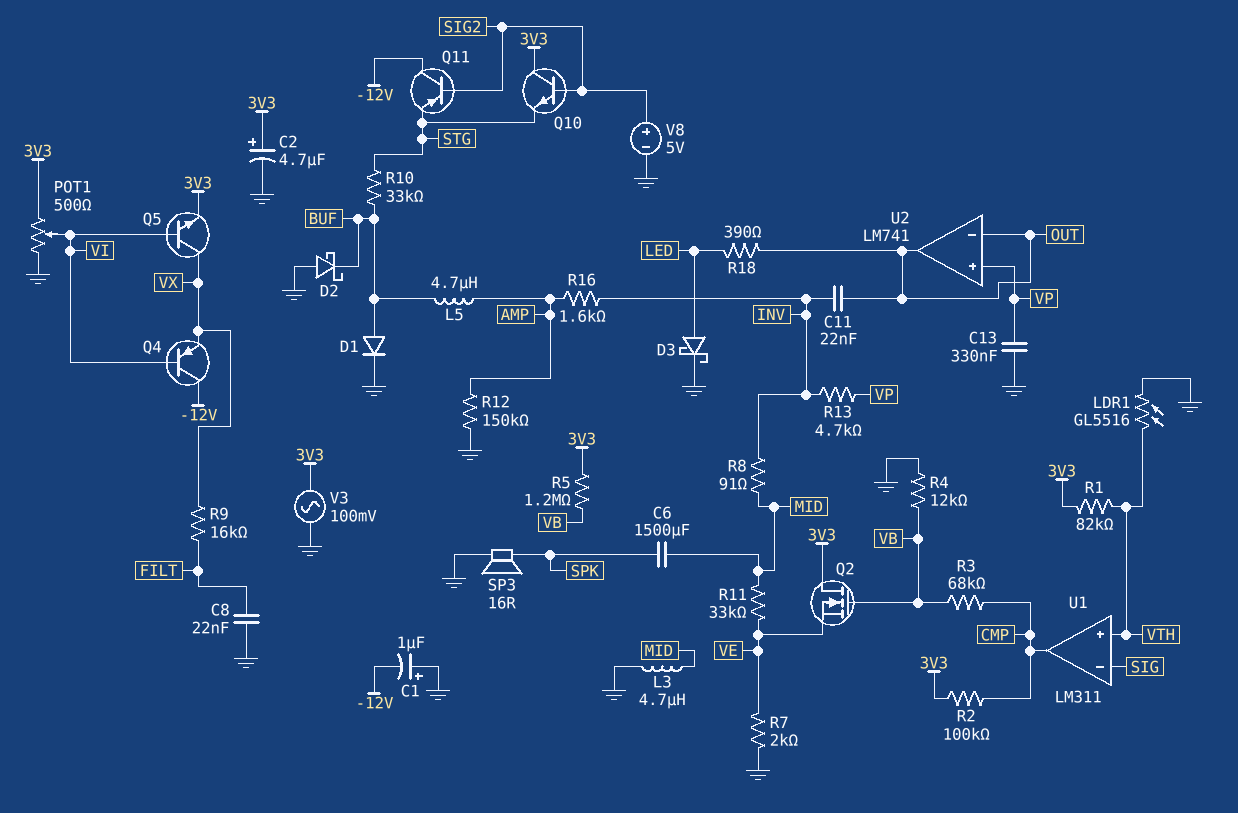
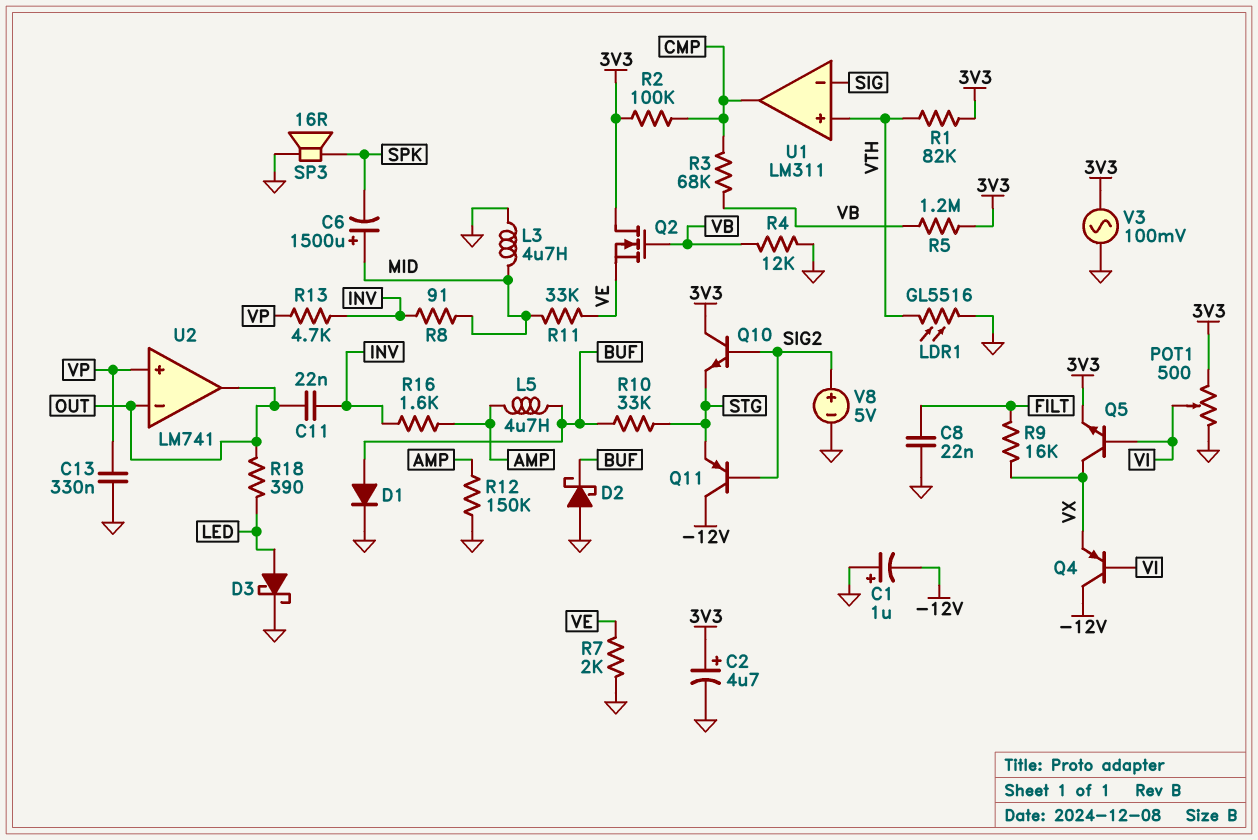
C6: 1500uF (MID, SPK) -> 1500uF (plus MID, minus SPK)

